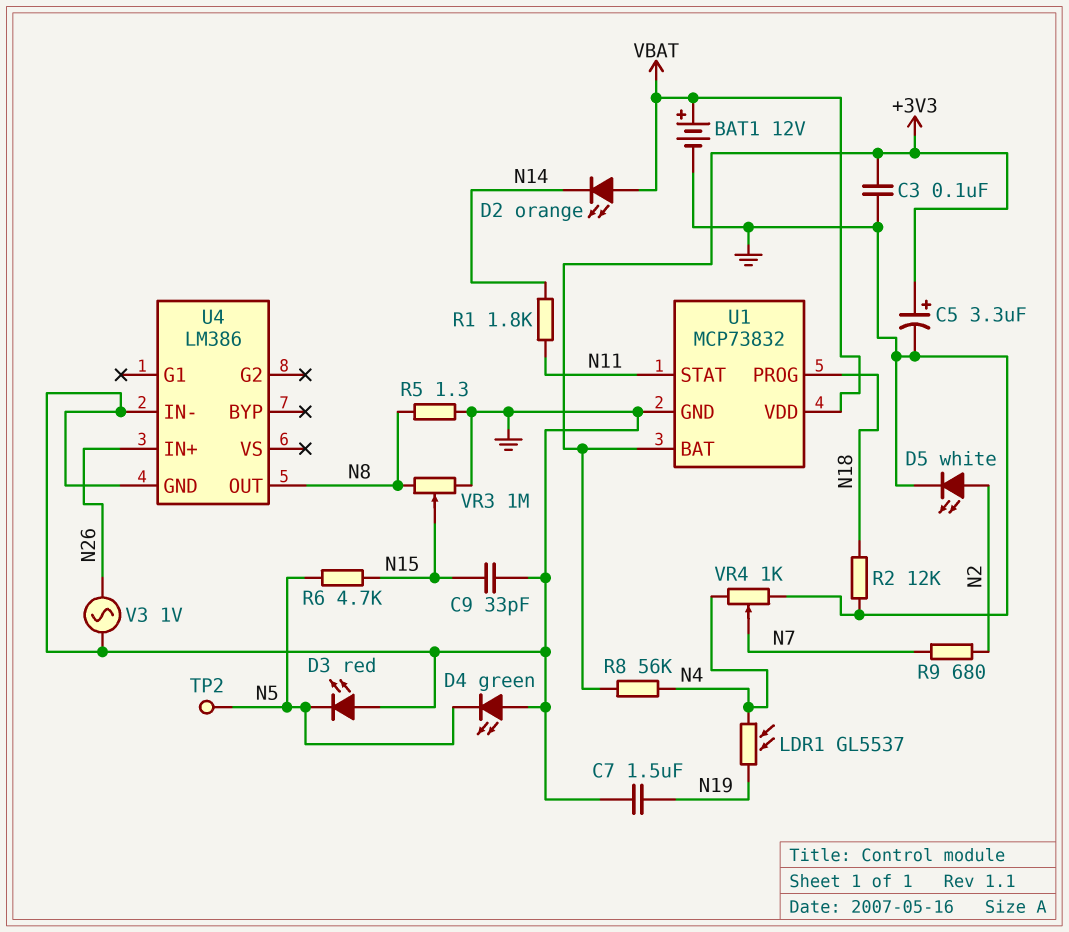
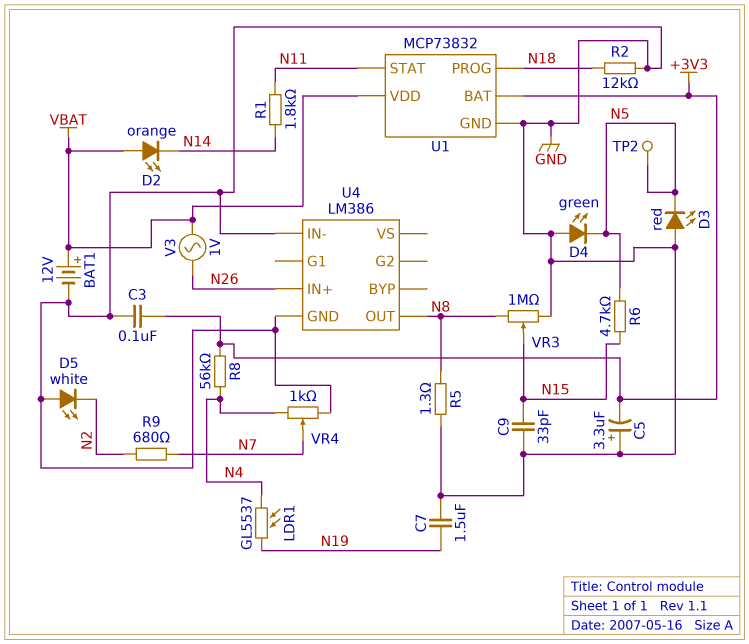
C5: 3.3uF (plus +3V3, minus GND) -> 3.3uF (plus GND, minus +3V3)
D5: LED white (A N2, K GND) -> LED white (A GND, K N2)
V3: AC 1V (GND, N26) -> AC 1V (N26, VBAT)

